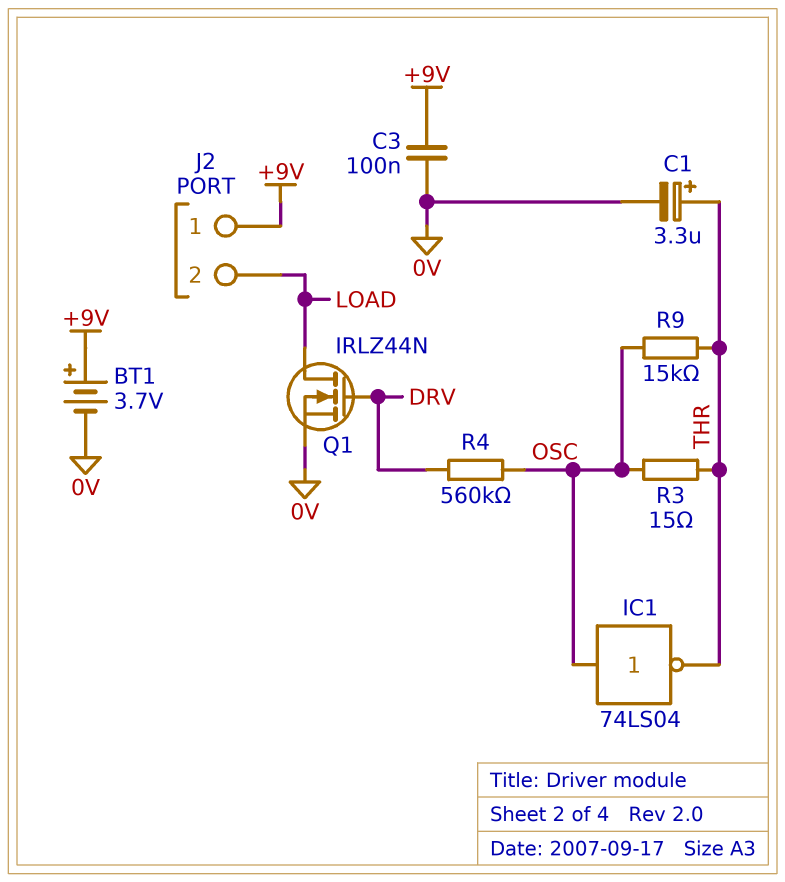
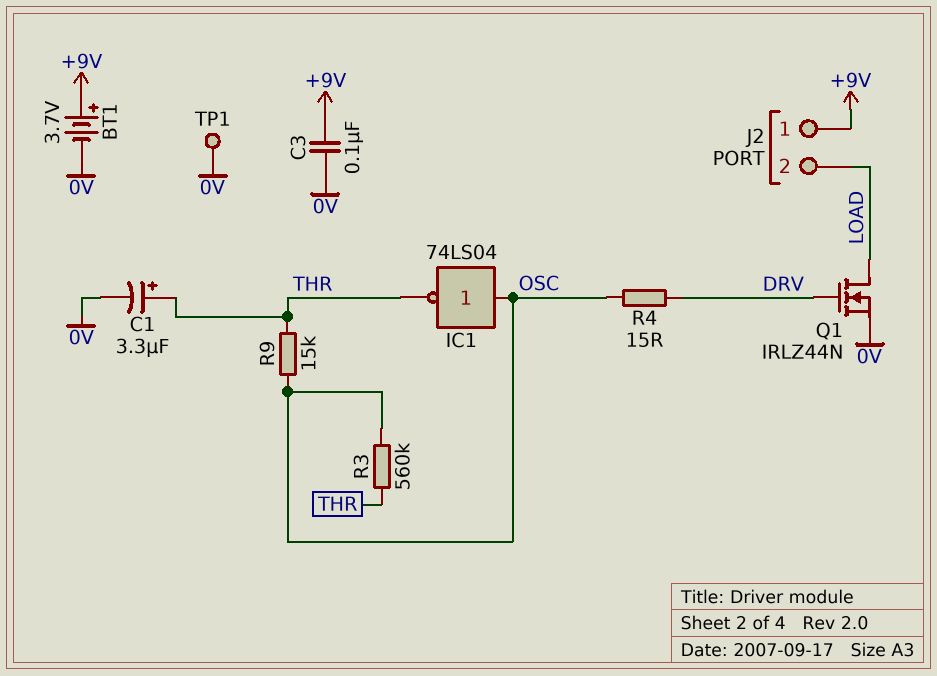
R3: 15 (OSC, THR) -> 560k (OSC, THR)
R4: 560k (DRV, OSC) -> 15 (DRV, OSC)
TP1: none -> test point (0V)

